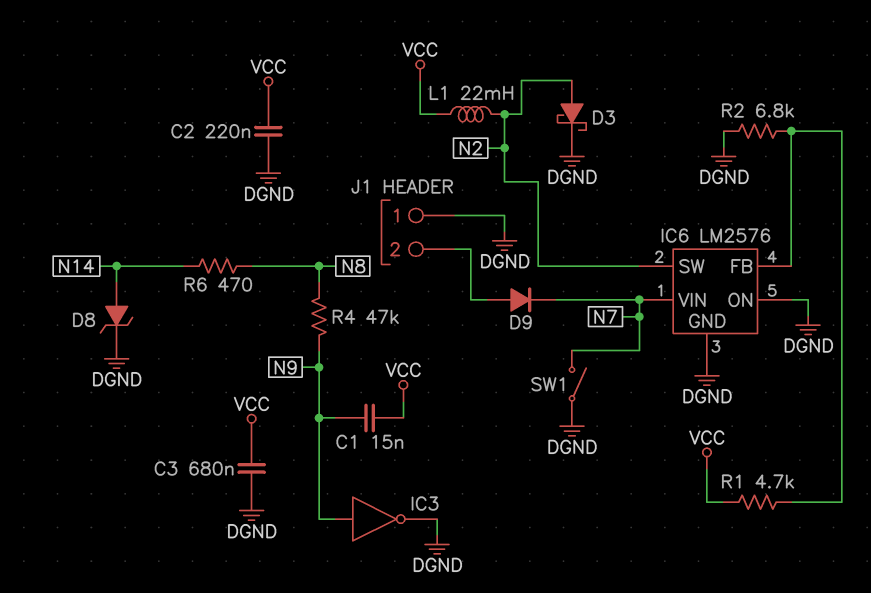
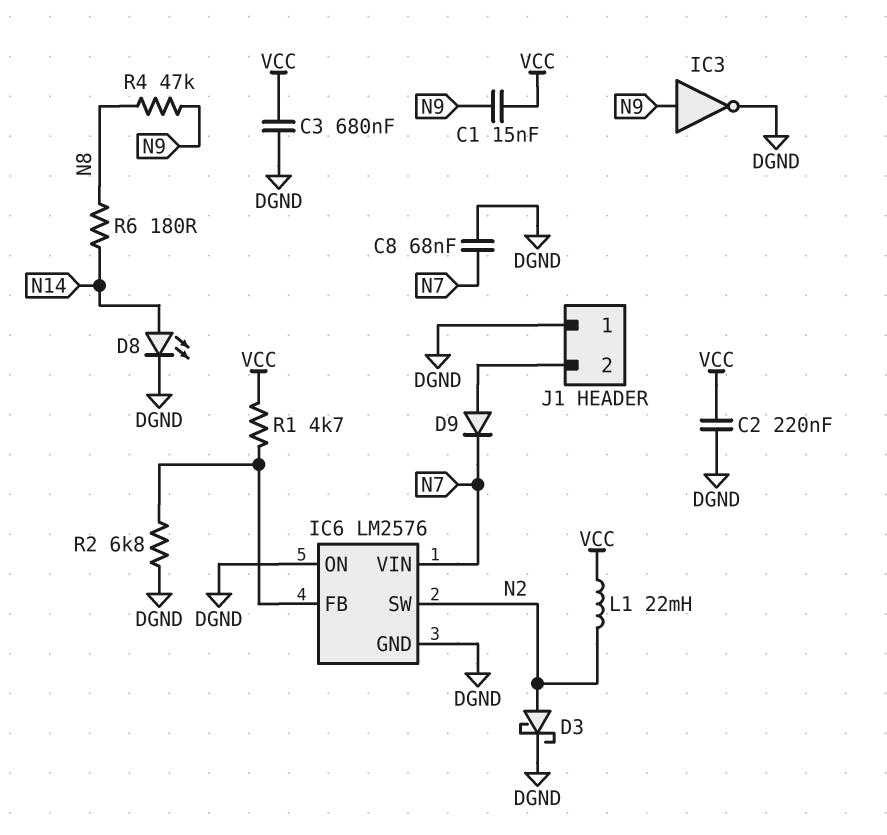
C8: none -> 68nF (DGND, N7)
D8: zener (A N14, K DGND) -> LED (A N14, K DGND)
R6: 470 (N8, N14) -> 180 (N8, N14)
SW1: switch (DGND, N7) -> none

